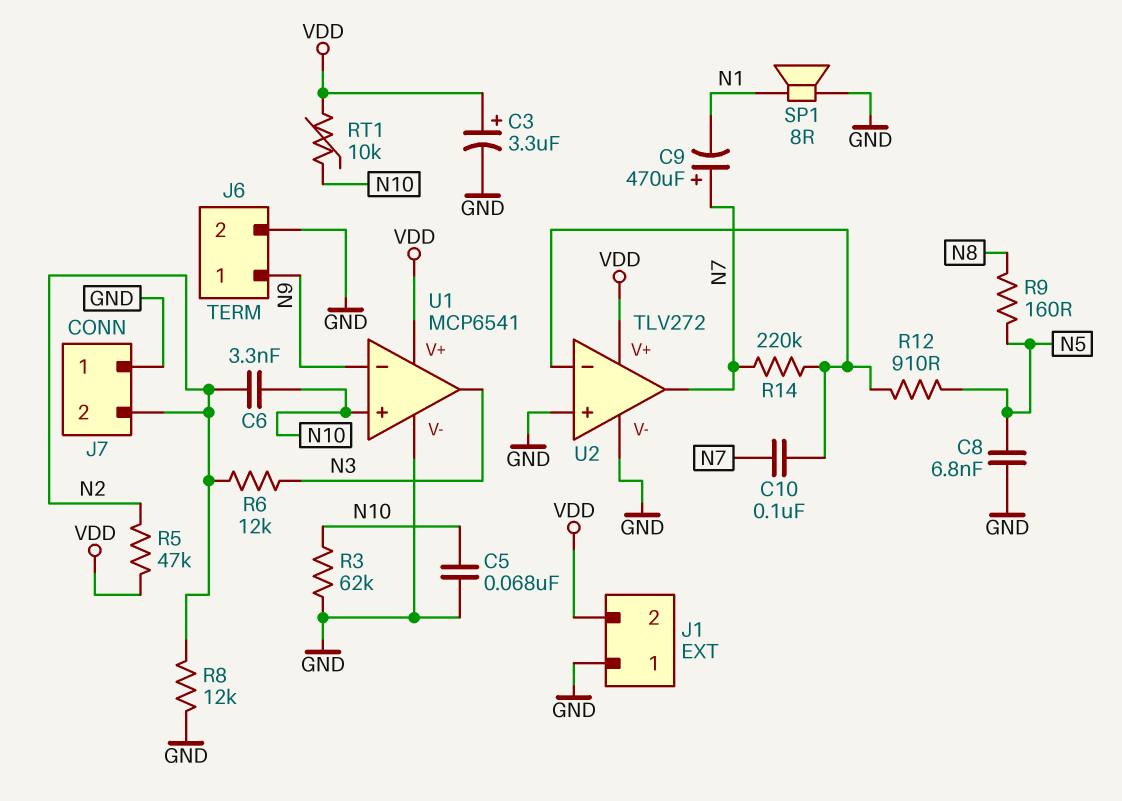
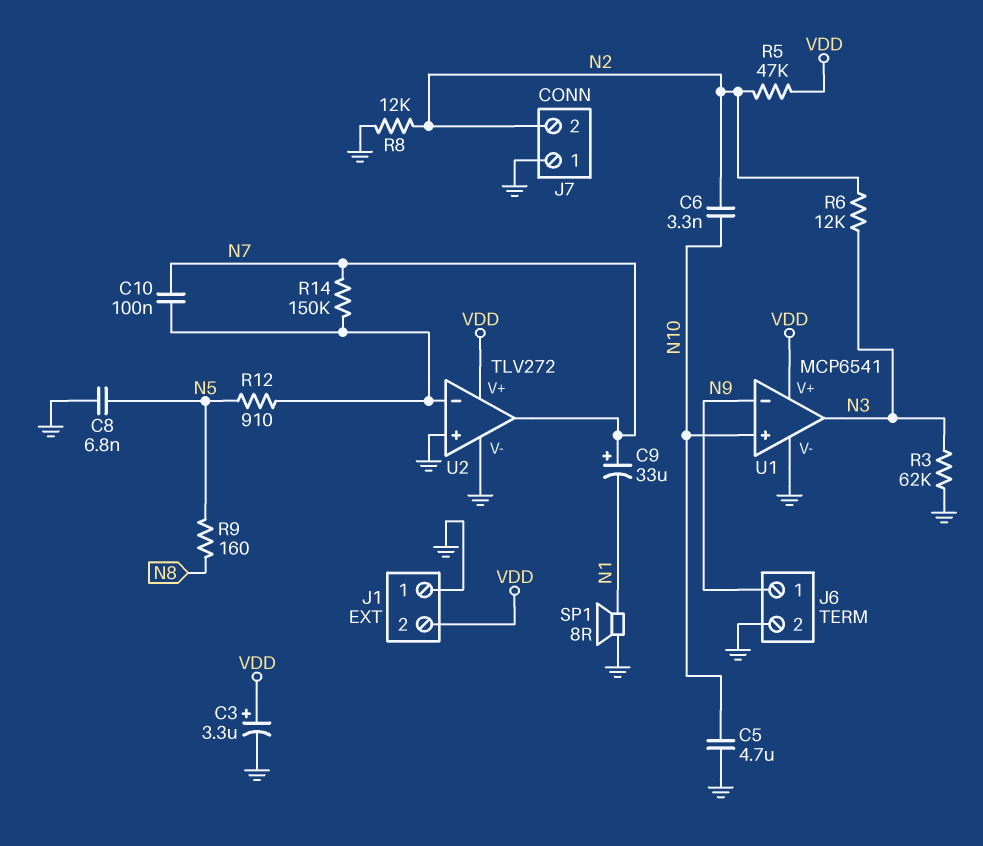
C5: 68nF (GND, N10) -> 4.7uF (GND, N10)
C9: 470uF (plus N7, minus N1) -> 33uF (plus N7, minus N1)
R3: 62k (GND, N10) -> 62k (GND, N3)
R14: 220k (N7, U2/in-) -> 150k (N7, U2/in-)
RT1: 10k (N10, VDD) -> none

